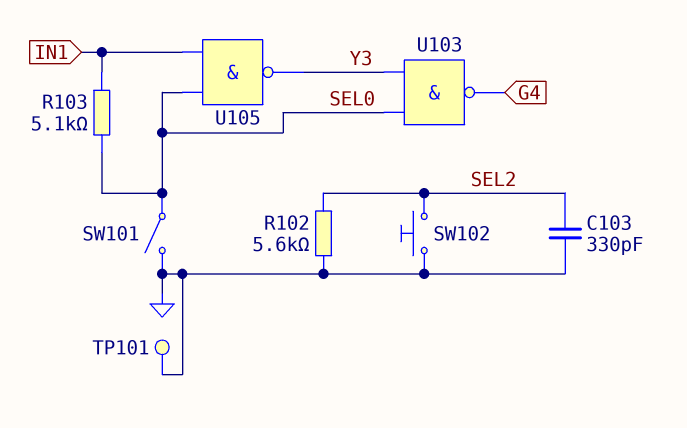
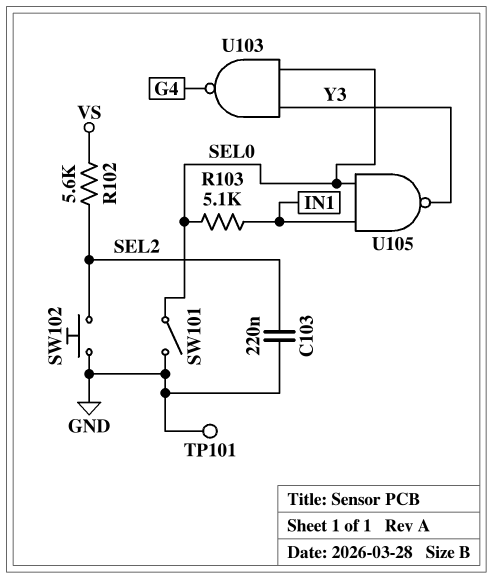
C103: 330pF (GND, SEL2) -> 220nF (GND, SEL2)
R102: 5.6k (GND, SEL2) -> 5.6k (SEL2, VS)

